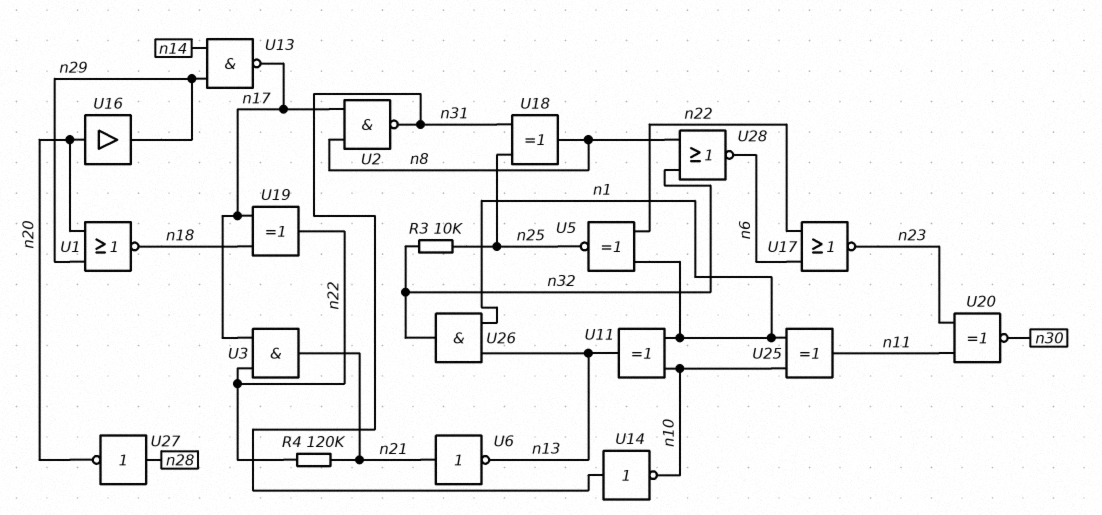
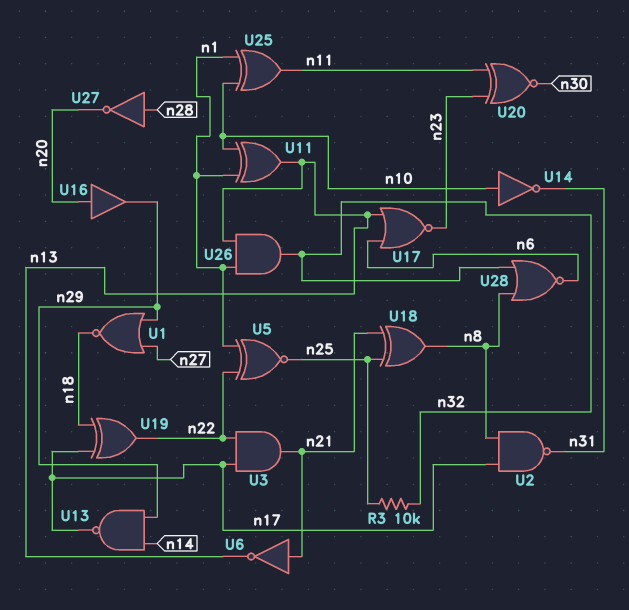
R4: 120k (n21, n22) -> none
U1: NOR (in n20, in n29, out n18) -> NOR (in n27, in n29, out n18)
U14: NOT (in n31, out n10) -> NOT (in n10, out n31)
U17: NOR (in n6, in n22, out n23) -> NOR (in n6, in n13, out n23)
U18: XOR (in n25, in n31, out n8) -> XOR (in n21, in n25, out n8)

